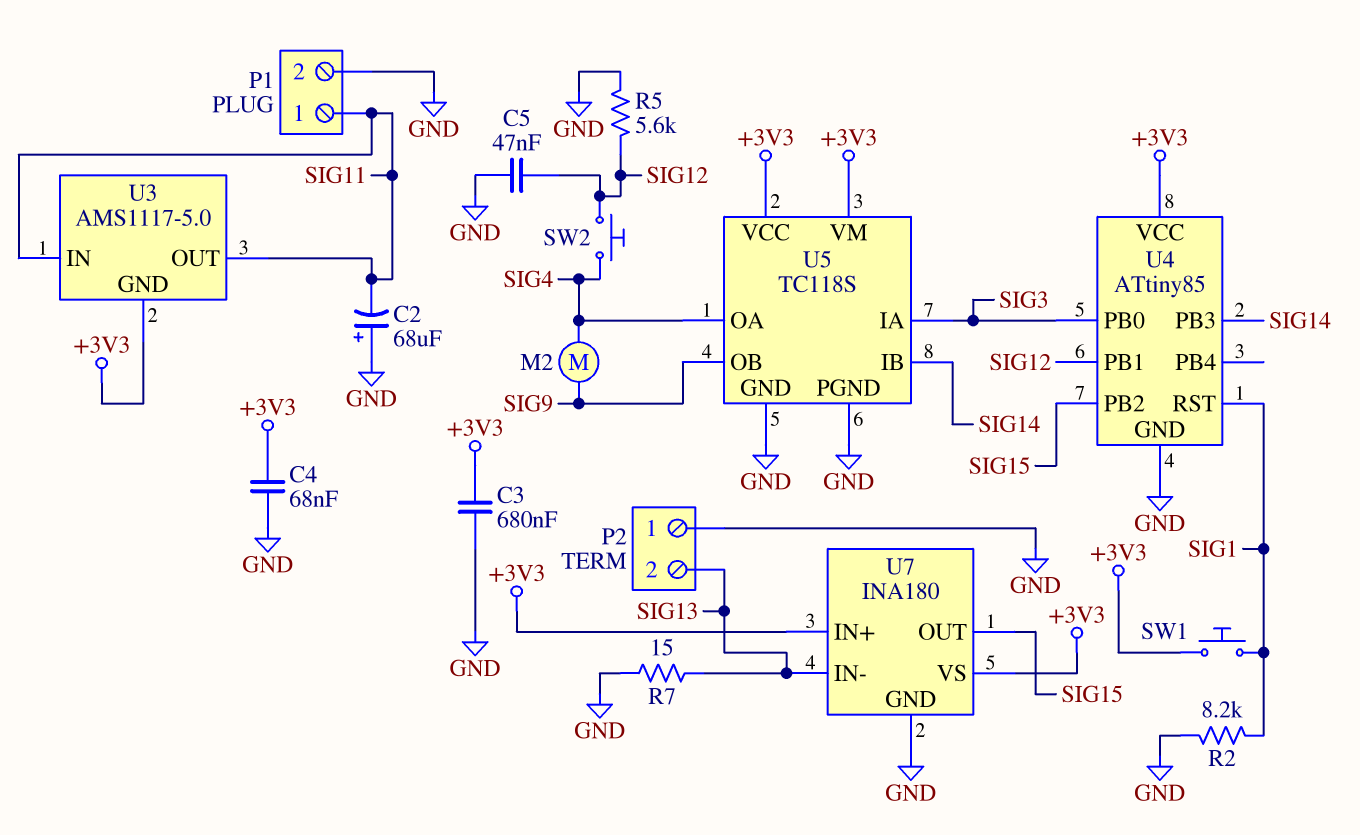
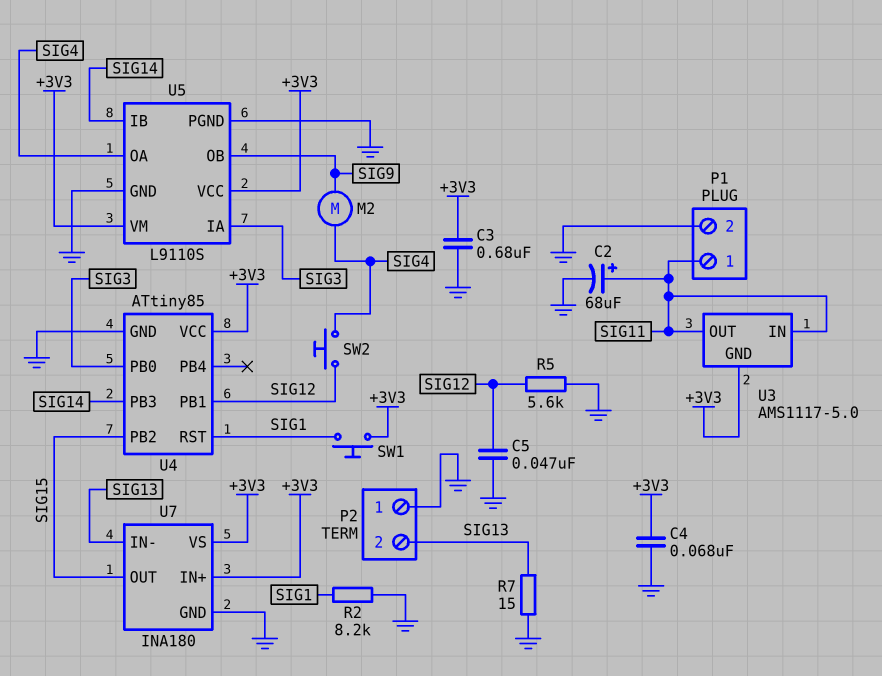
C2: 68uF (plus GND, minus SIG11) -> 68uF (plus SIG11, minus GND)
U5: TC118S -> L9110S

